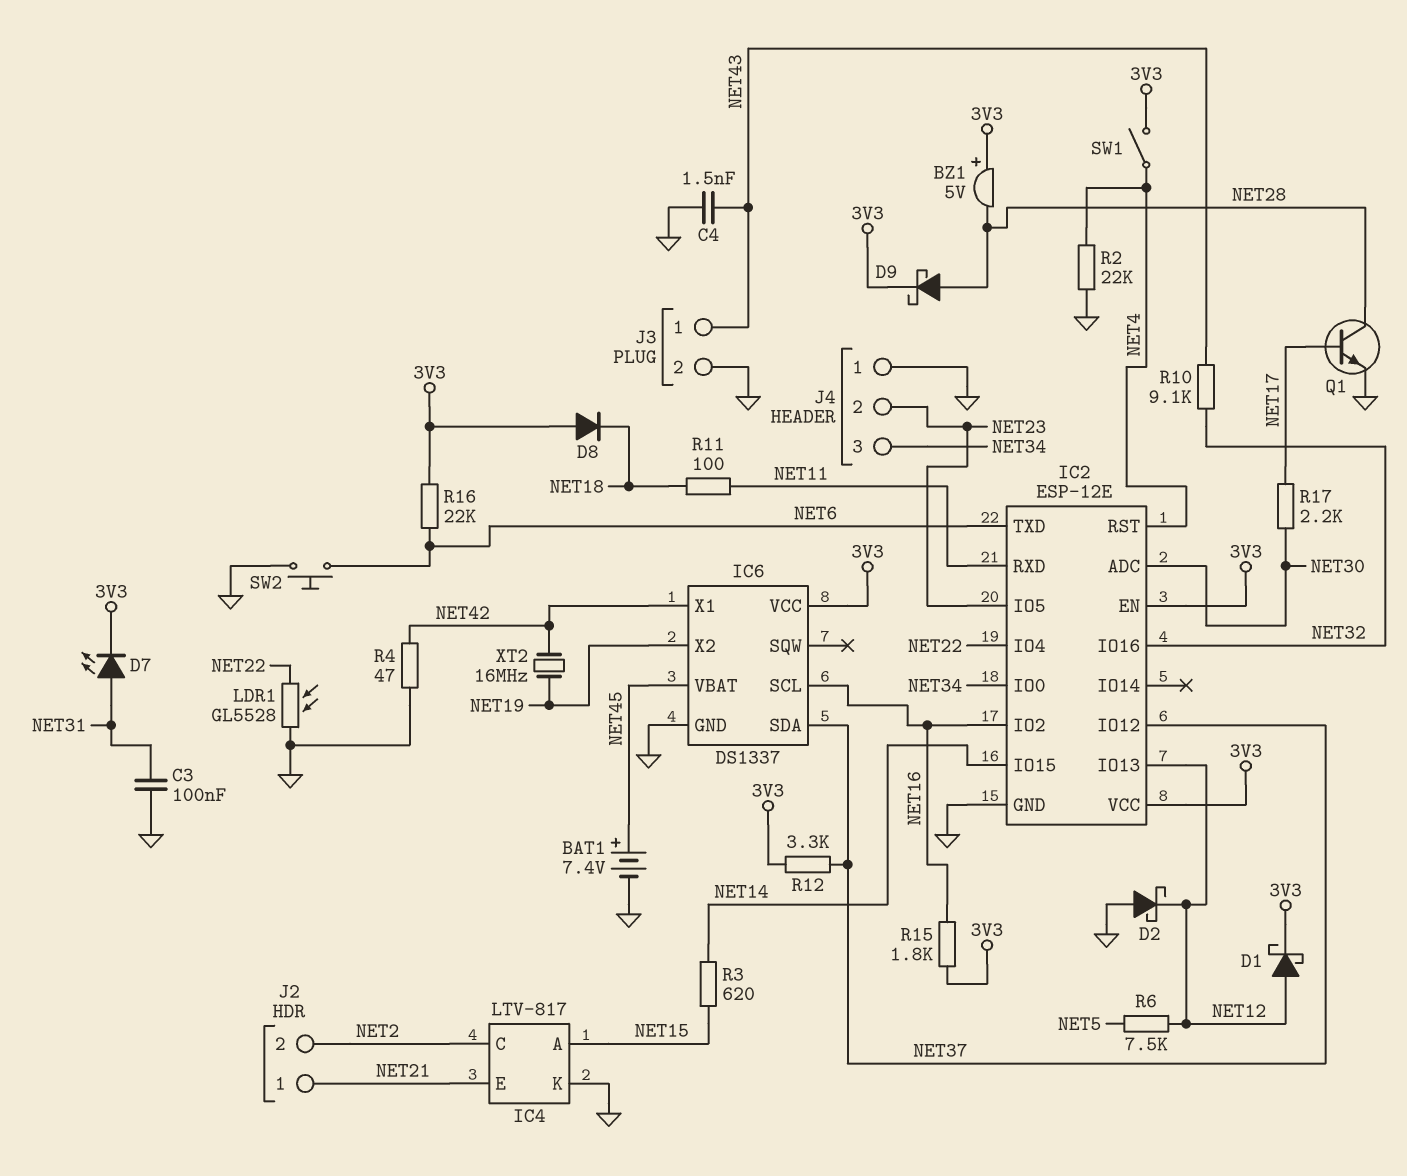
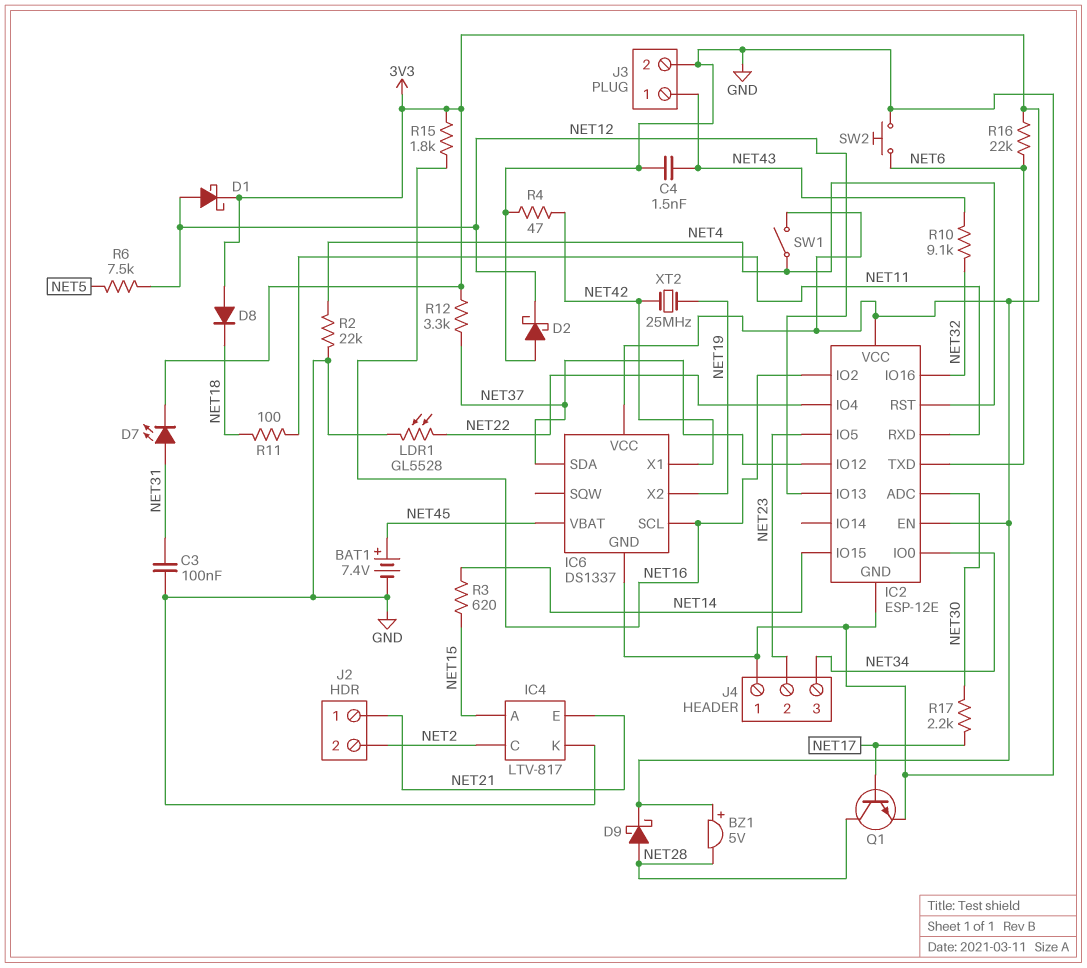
XT2: 16MHz (NET19, NET42) -> 25MHz (NET19, NET42)

